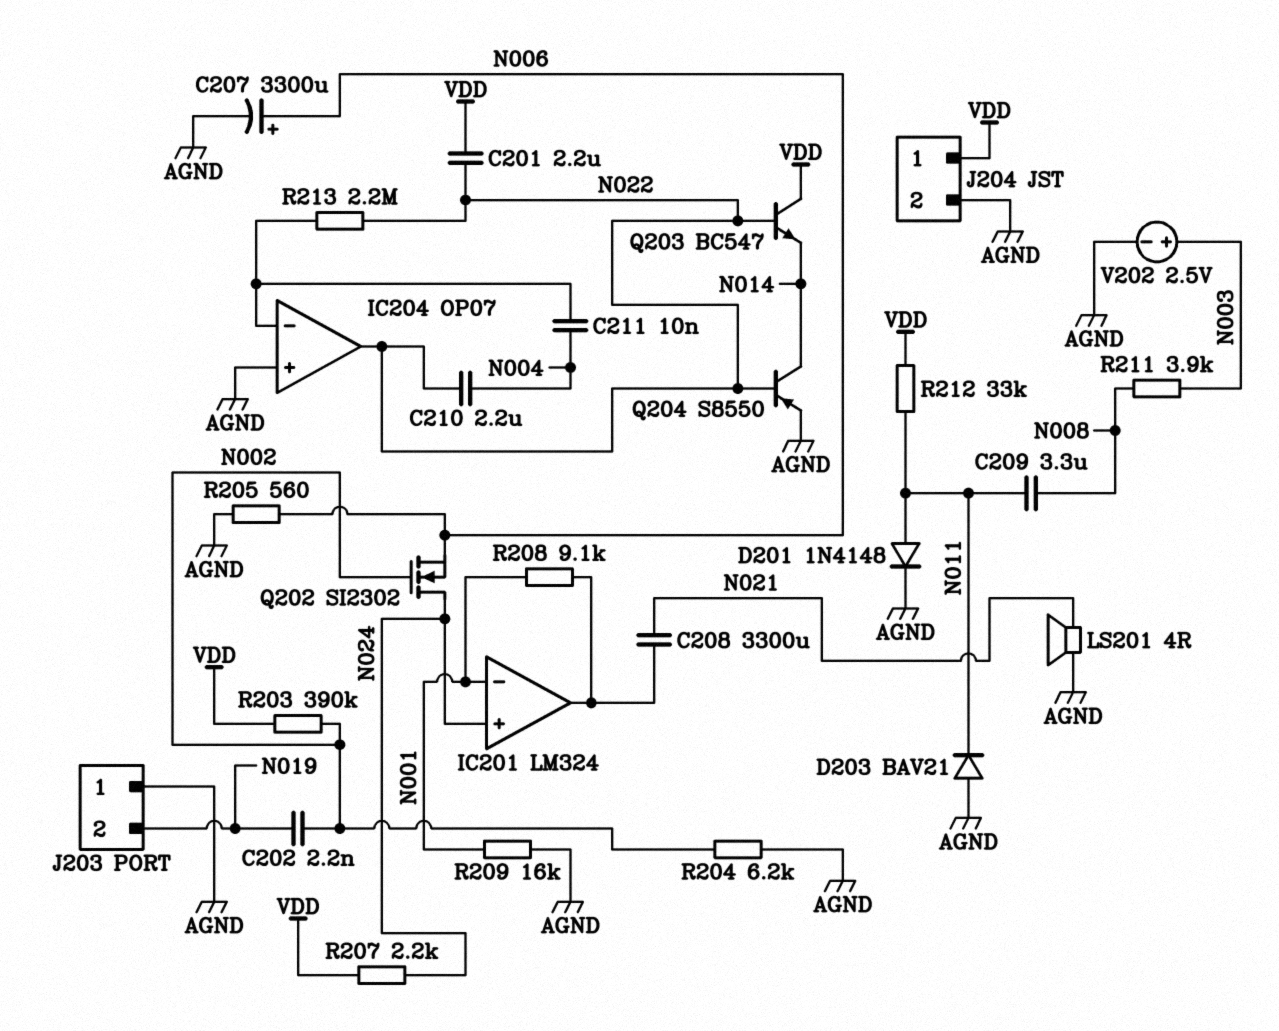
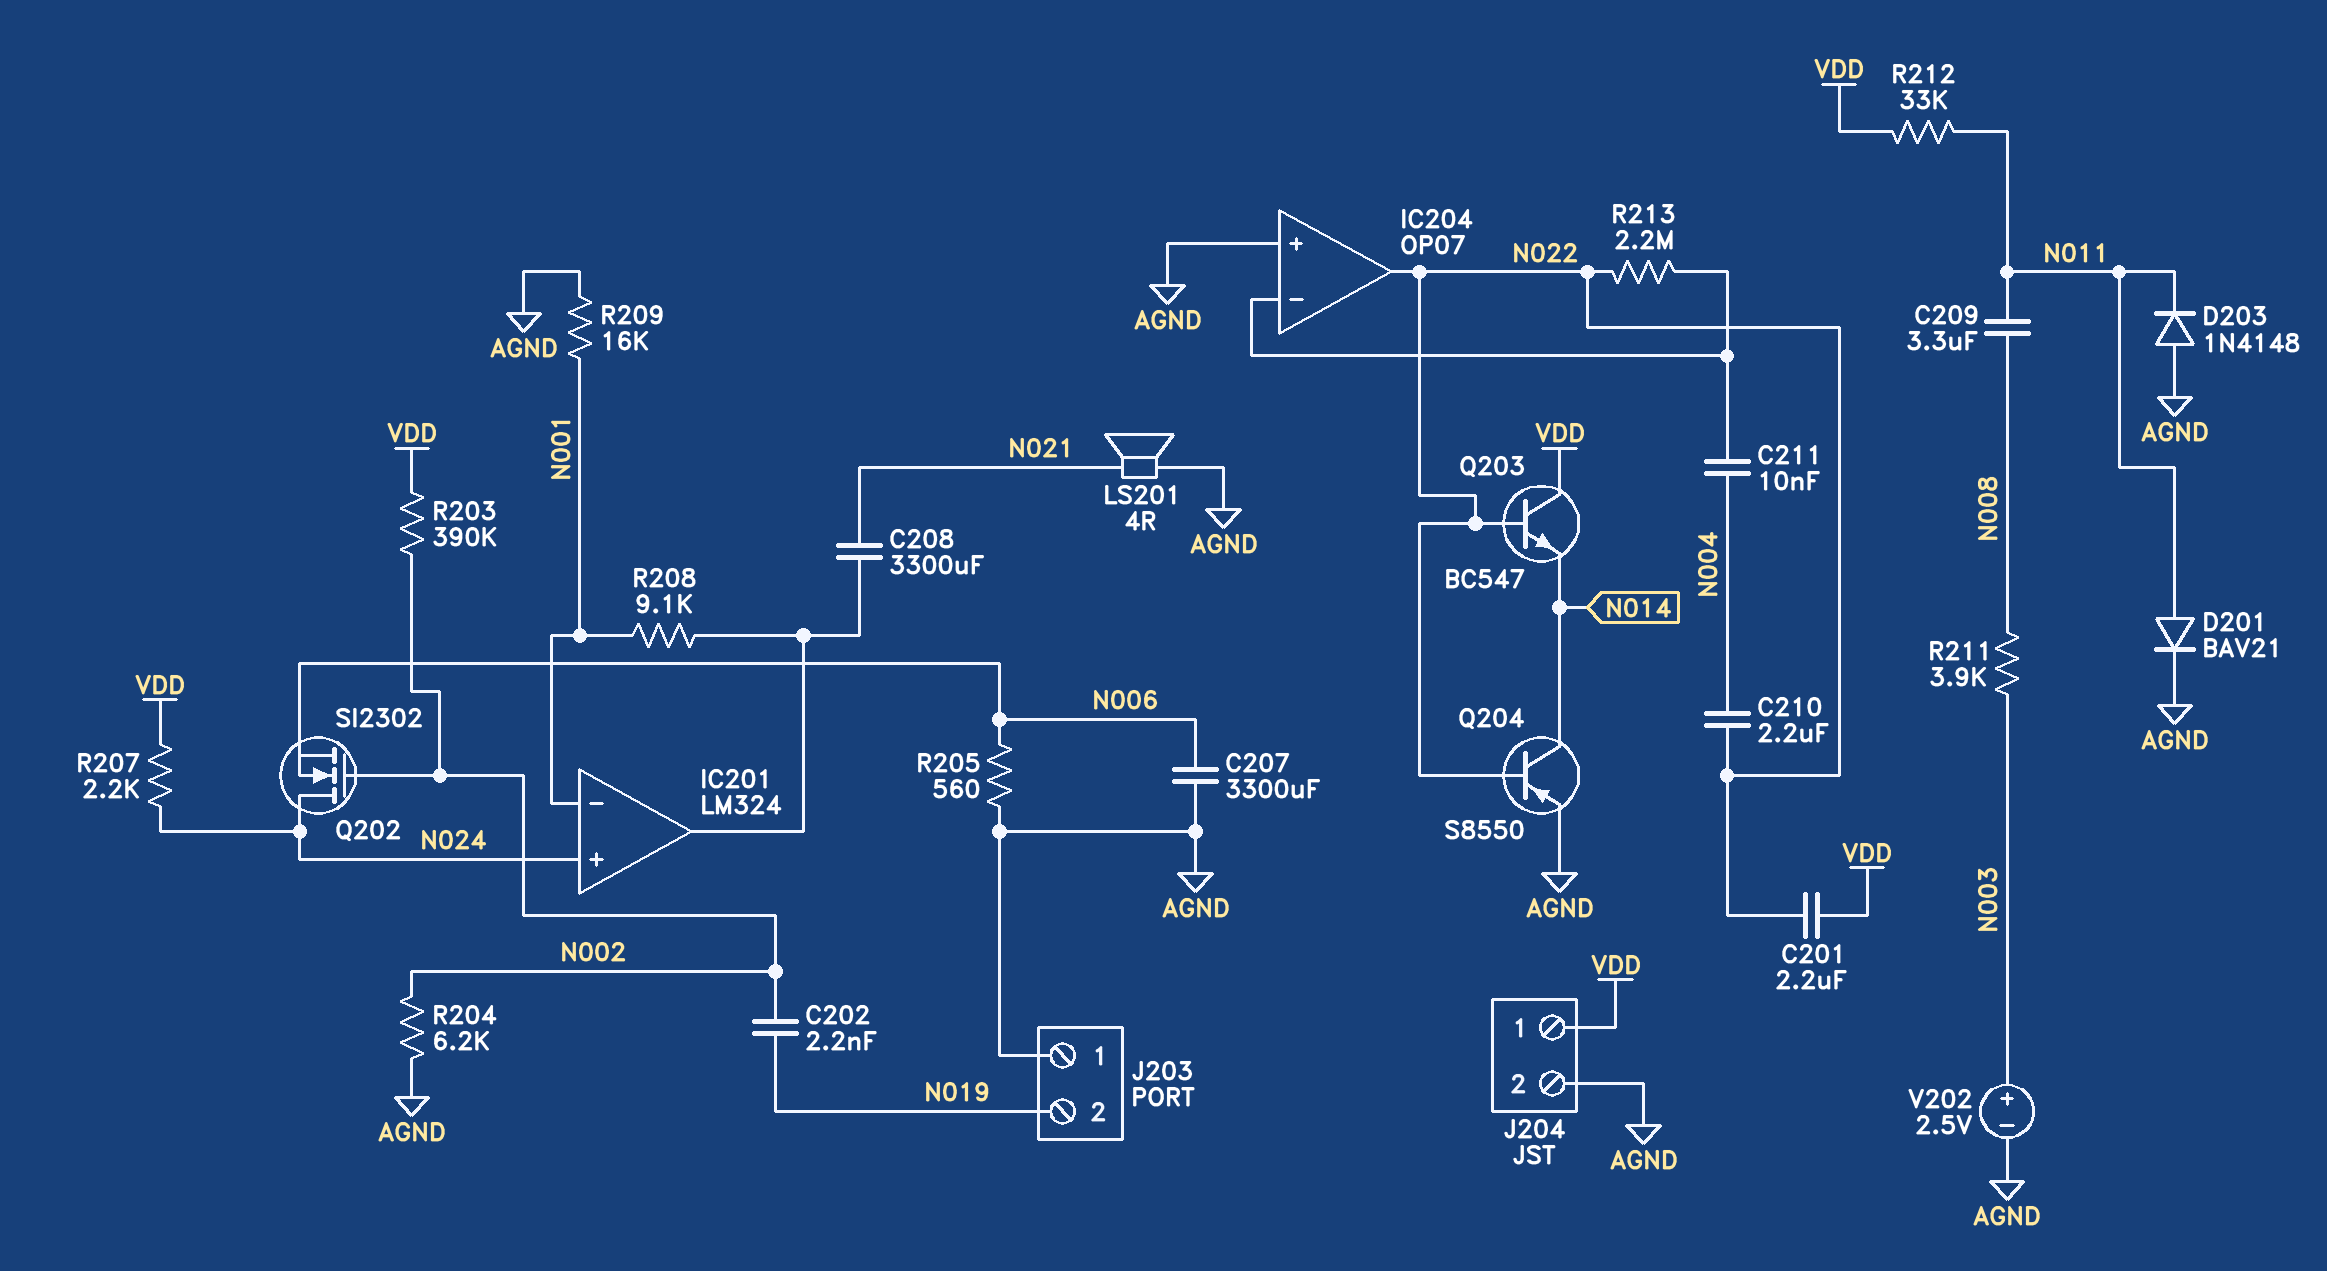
C207: 3300uF (plus N006, minus AGND) -> 3300uF (AGND, N006)
D201: diode 1N4148 (A N011, K AGND) -> diode BAV21 (A N011, K AGND)
D203: diode BAV21 (A AGND, K N011) -> diode 1N4148 (A AGND, K N011)

